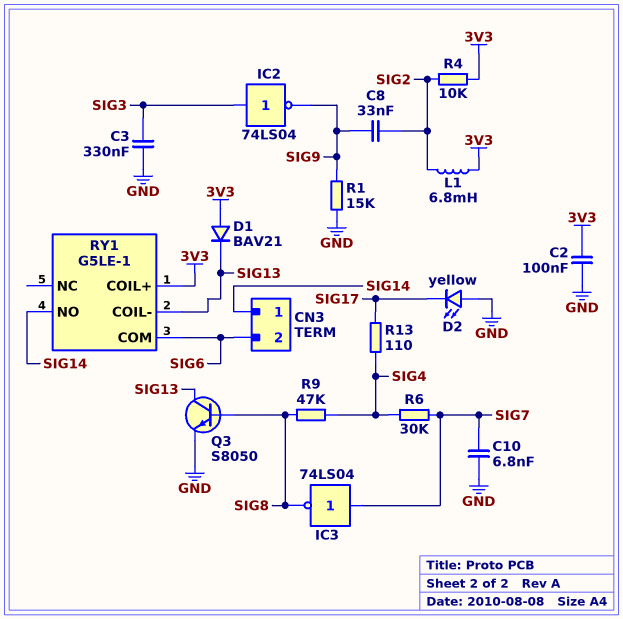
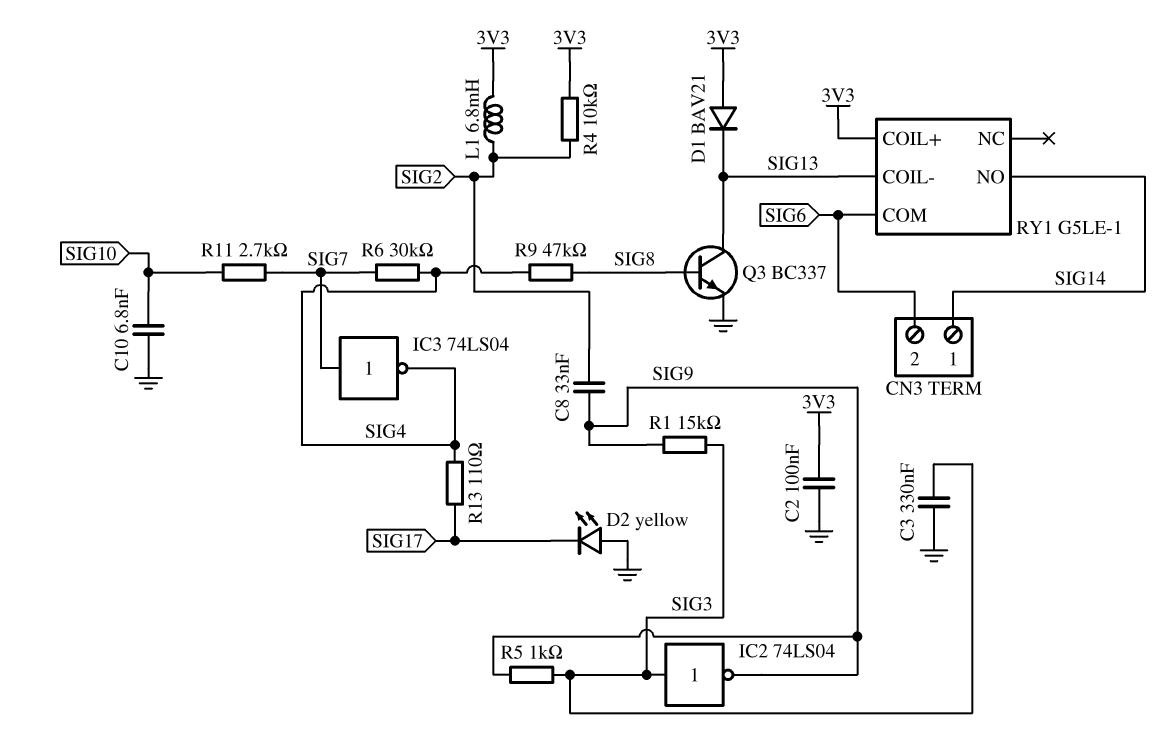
C10: 6.8nF (GND, SIG7) -> 6.8nF (GND, SIG10)
IC3: NOT 74LS04 (in SIG7, out SIG8) -> NOT 74LS04 (in SIG7, out SIG4)
Q3: NPN S8050 (B SIG8, C SIG13, E GND) -> NPN BC337 (B SIG8, C SIG13, E GND)
R1: 15k (GND, SIG9) -> 15k (SIG3, SIG9)
R5: none -> 1k (SIG3, SIG9)
R11: none -> 2.7k (SIG7, SIG10)

